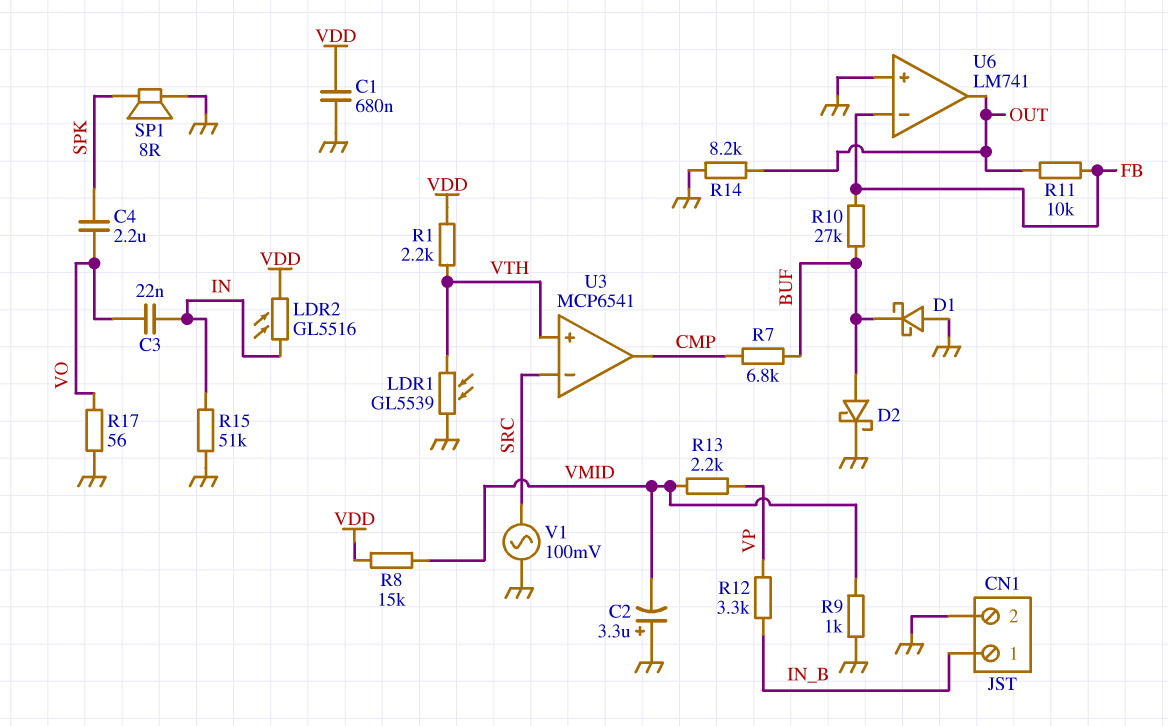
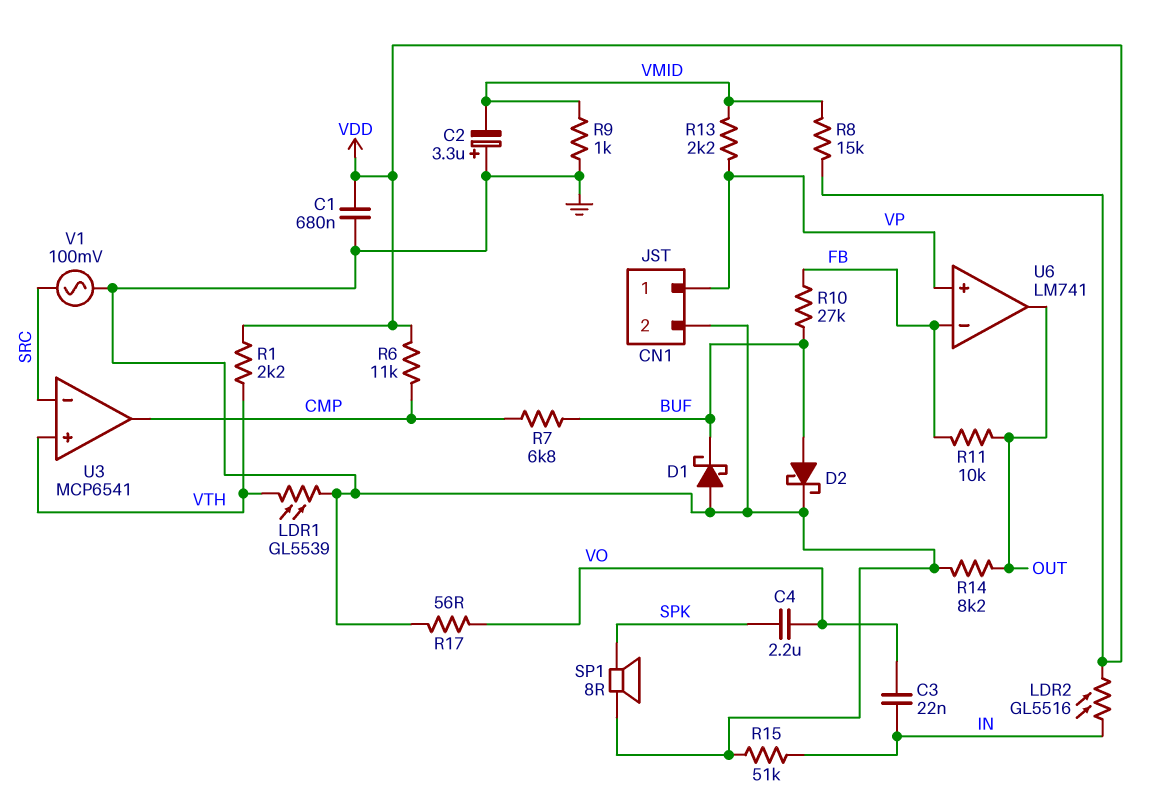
CN1 pin 1: IN_B -> VP
R6: none -> 11k (CMP, VDD)
R12: 3.3k (IN_B, VP) -> none
U6 pin in+: GND -> VP

